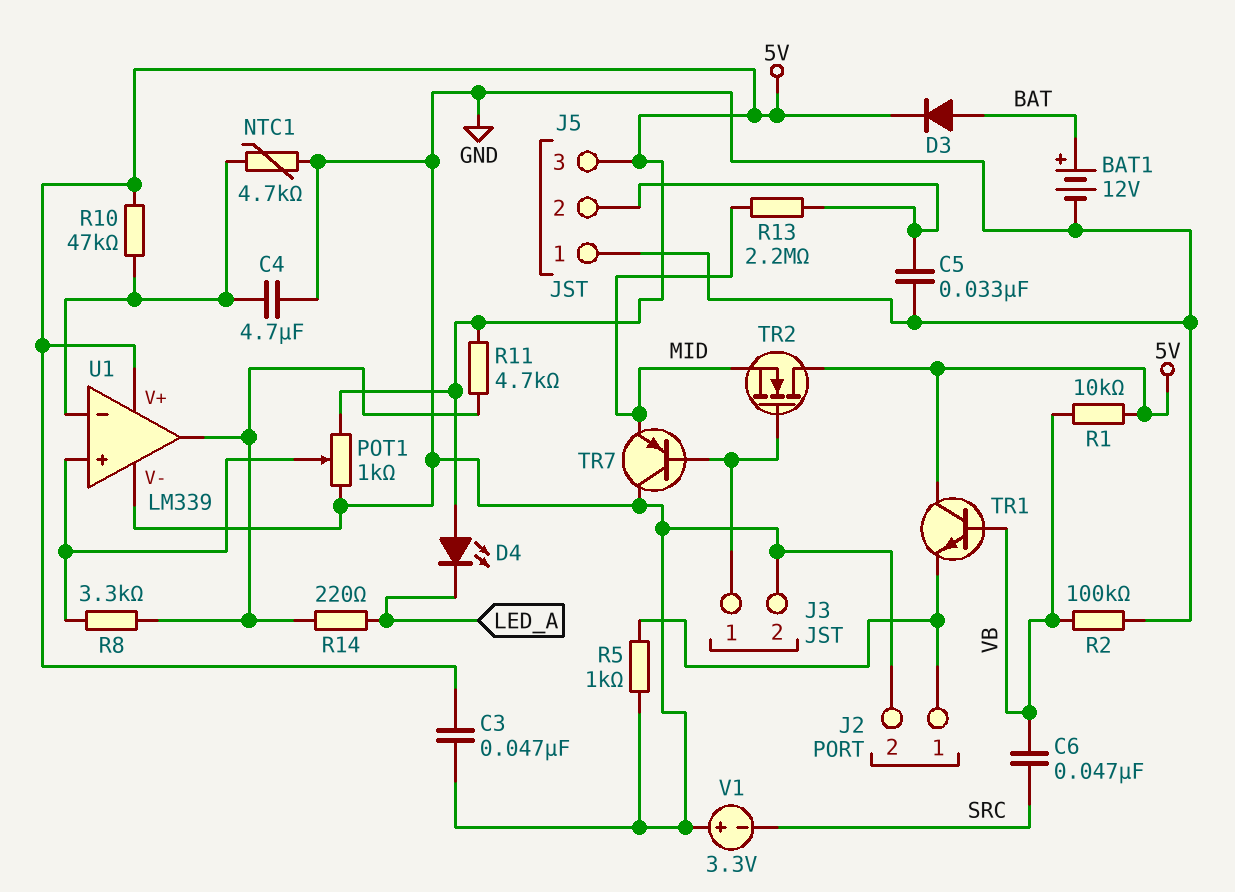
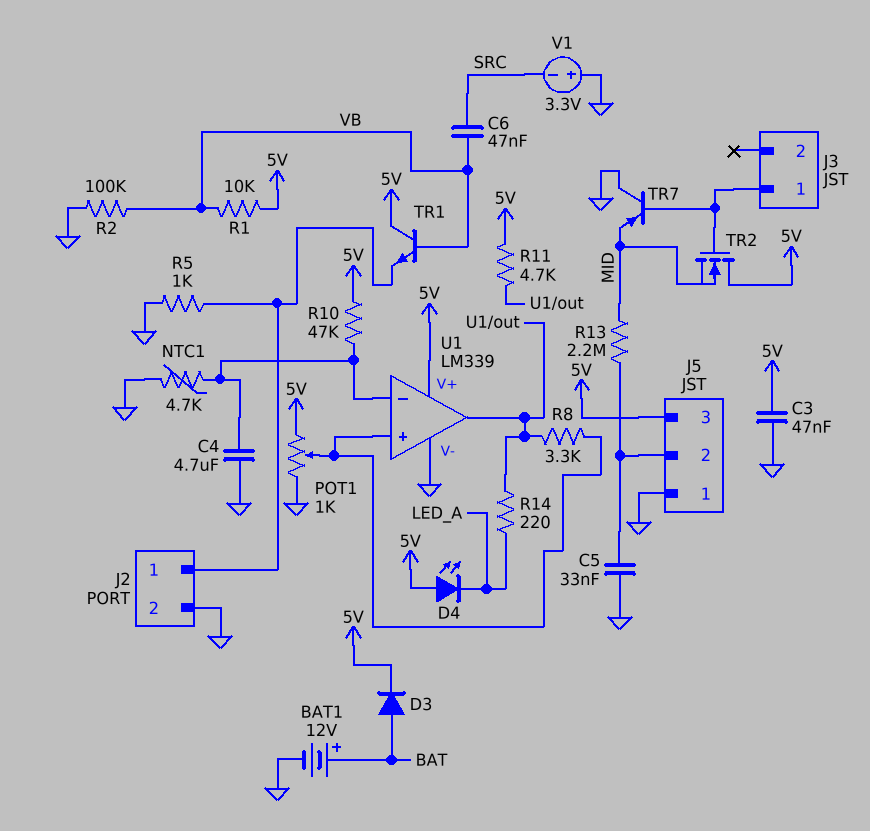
J3 pin 2: GND -> none

